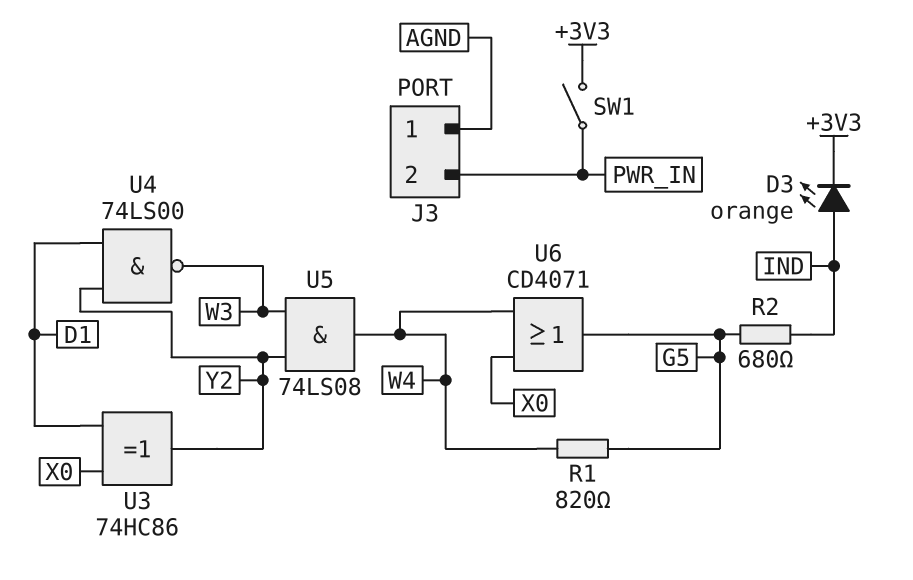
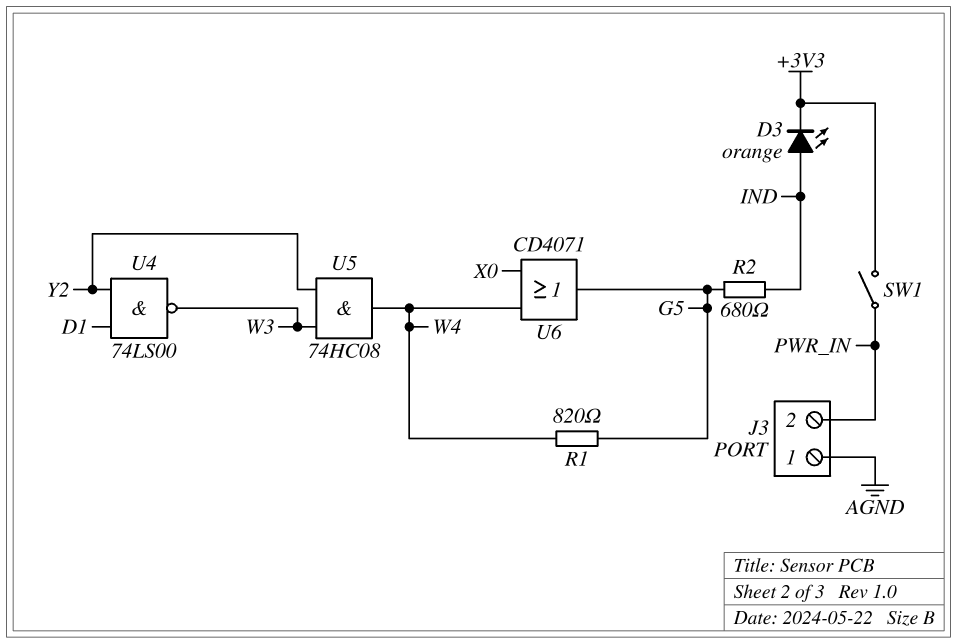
U3: XOR 74HC86 (in D1, in X0, out Y2) -> none
U5: AND 74LS08 (in W3, in Y2, out W4) -> AND 74HC08 (in W3, in Y2, out W4)

